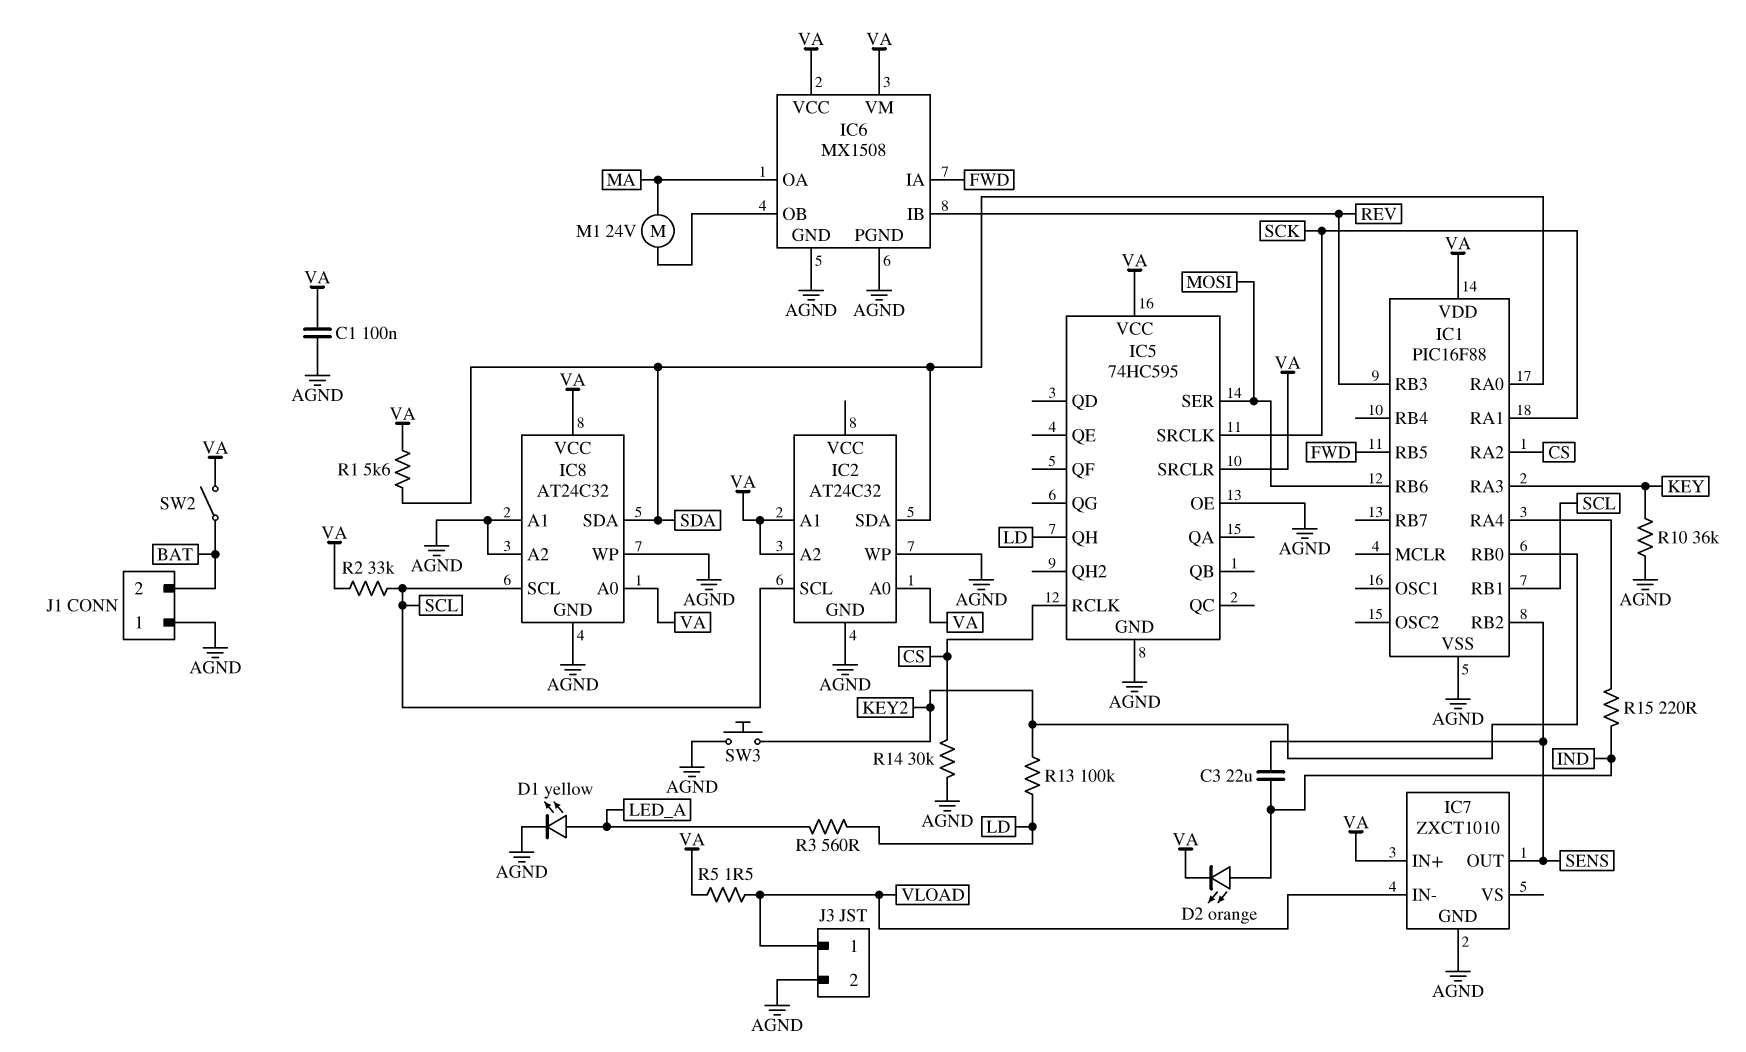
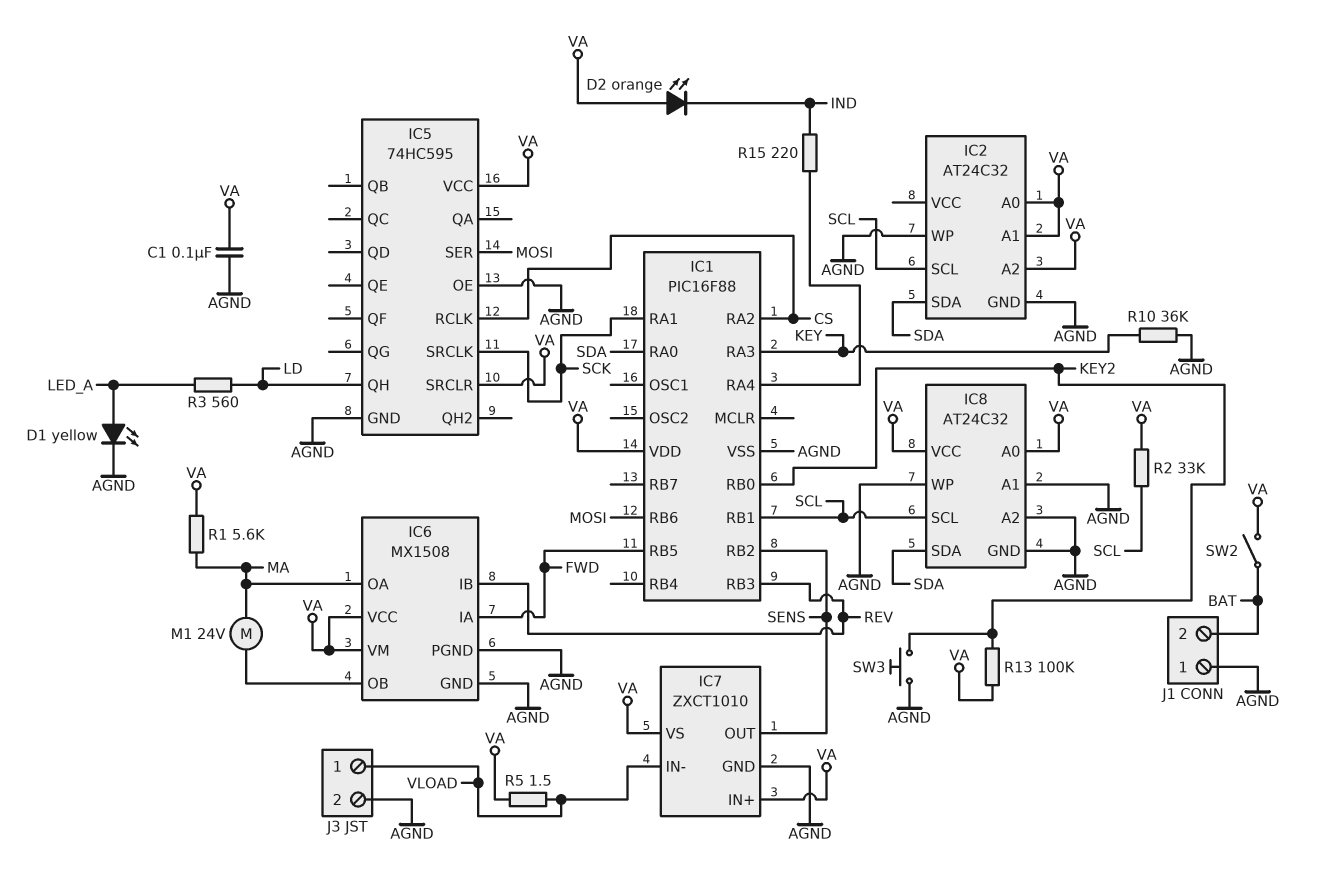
C3: 22uF (IND, SENS) -> none
D2: LED orange (A IND, K VA) -> LED orange (A VA, K IND)
IC7 pin VS: none -> VA
R1: 5.6k (SDA, VA) -> 5.6k (MA, VA)
R13: 100k (KEY2, LD) -> 100k (KEY2, VA)
R14: 30k (AGND, CS) -> none

